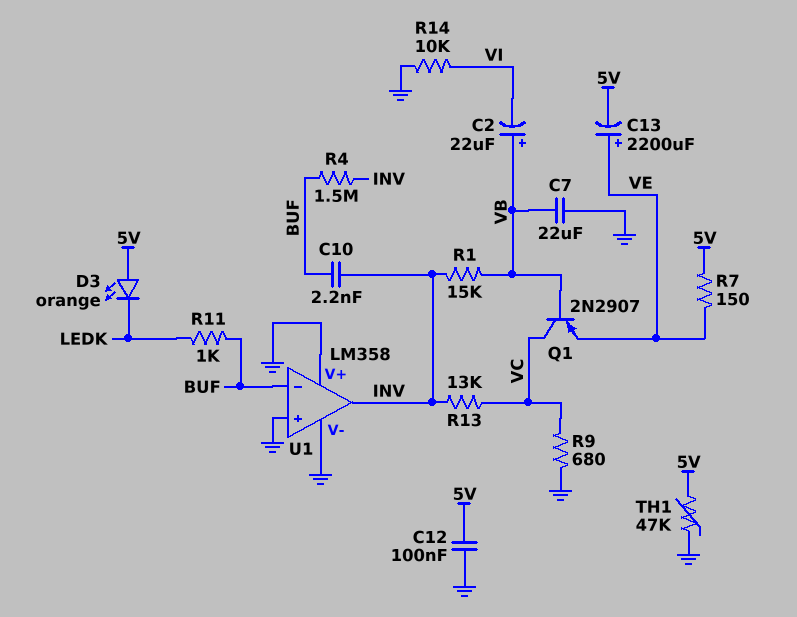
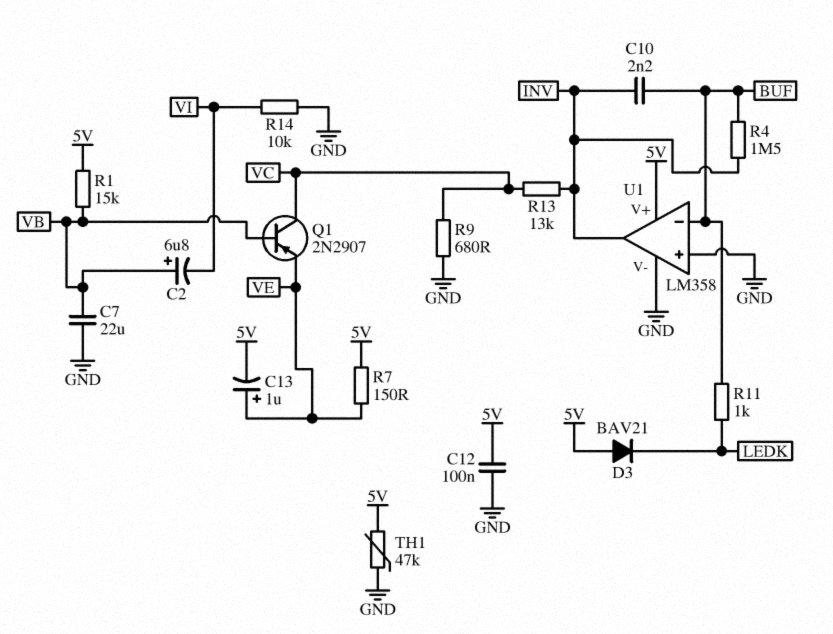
C2: 22uF (plus VB, minus VI) -> 6.8uF (plus VB, minus VI)
C13: 2200uF (plus VE, minus 5V) -> 1uF (plus VE, minus 5V)
D3: LED orange (A 5V, K LEDK) -> diode BAV21 (A 5V, K LEDK)
R1: 15k (INV, VB) -> 15k (5V, VB)
U1 pin V+: GND -> 5V

